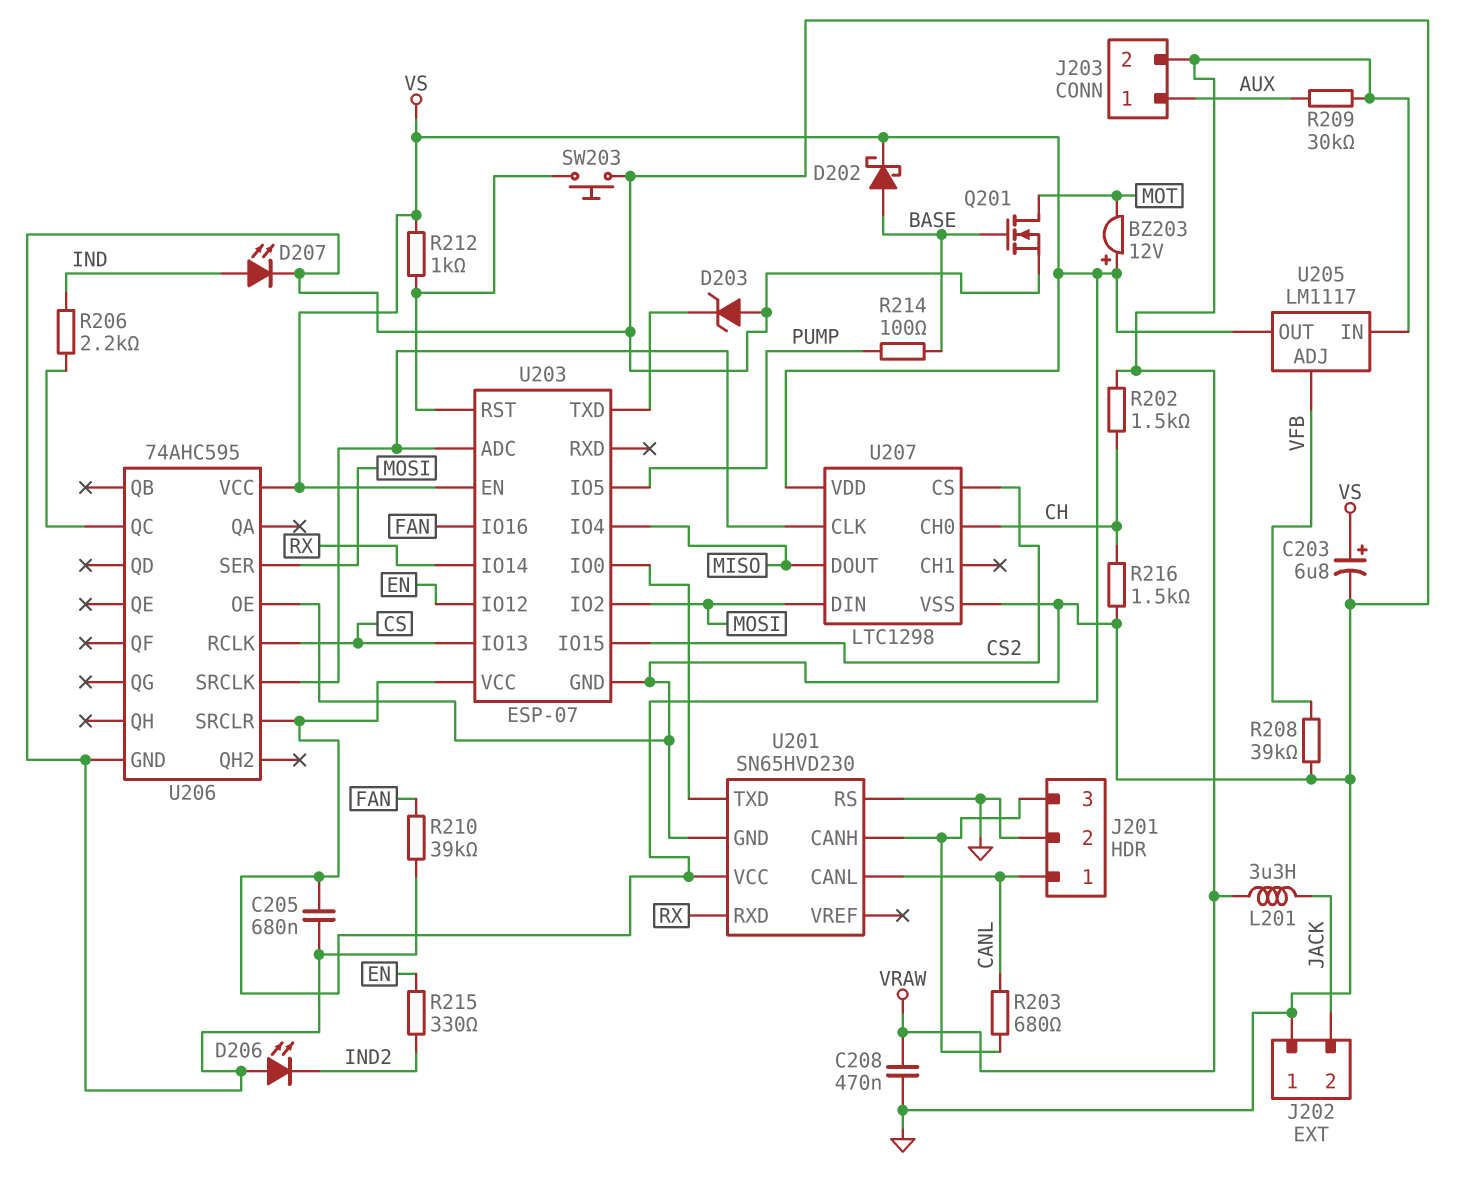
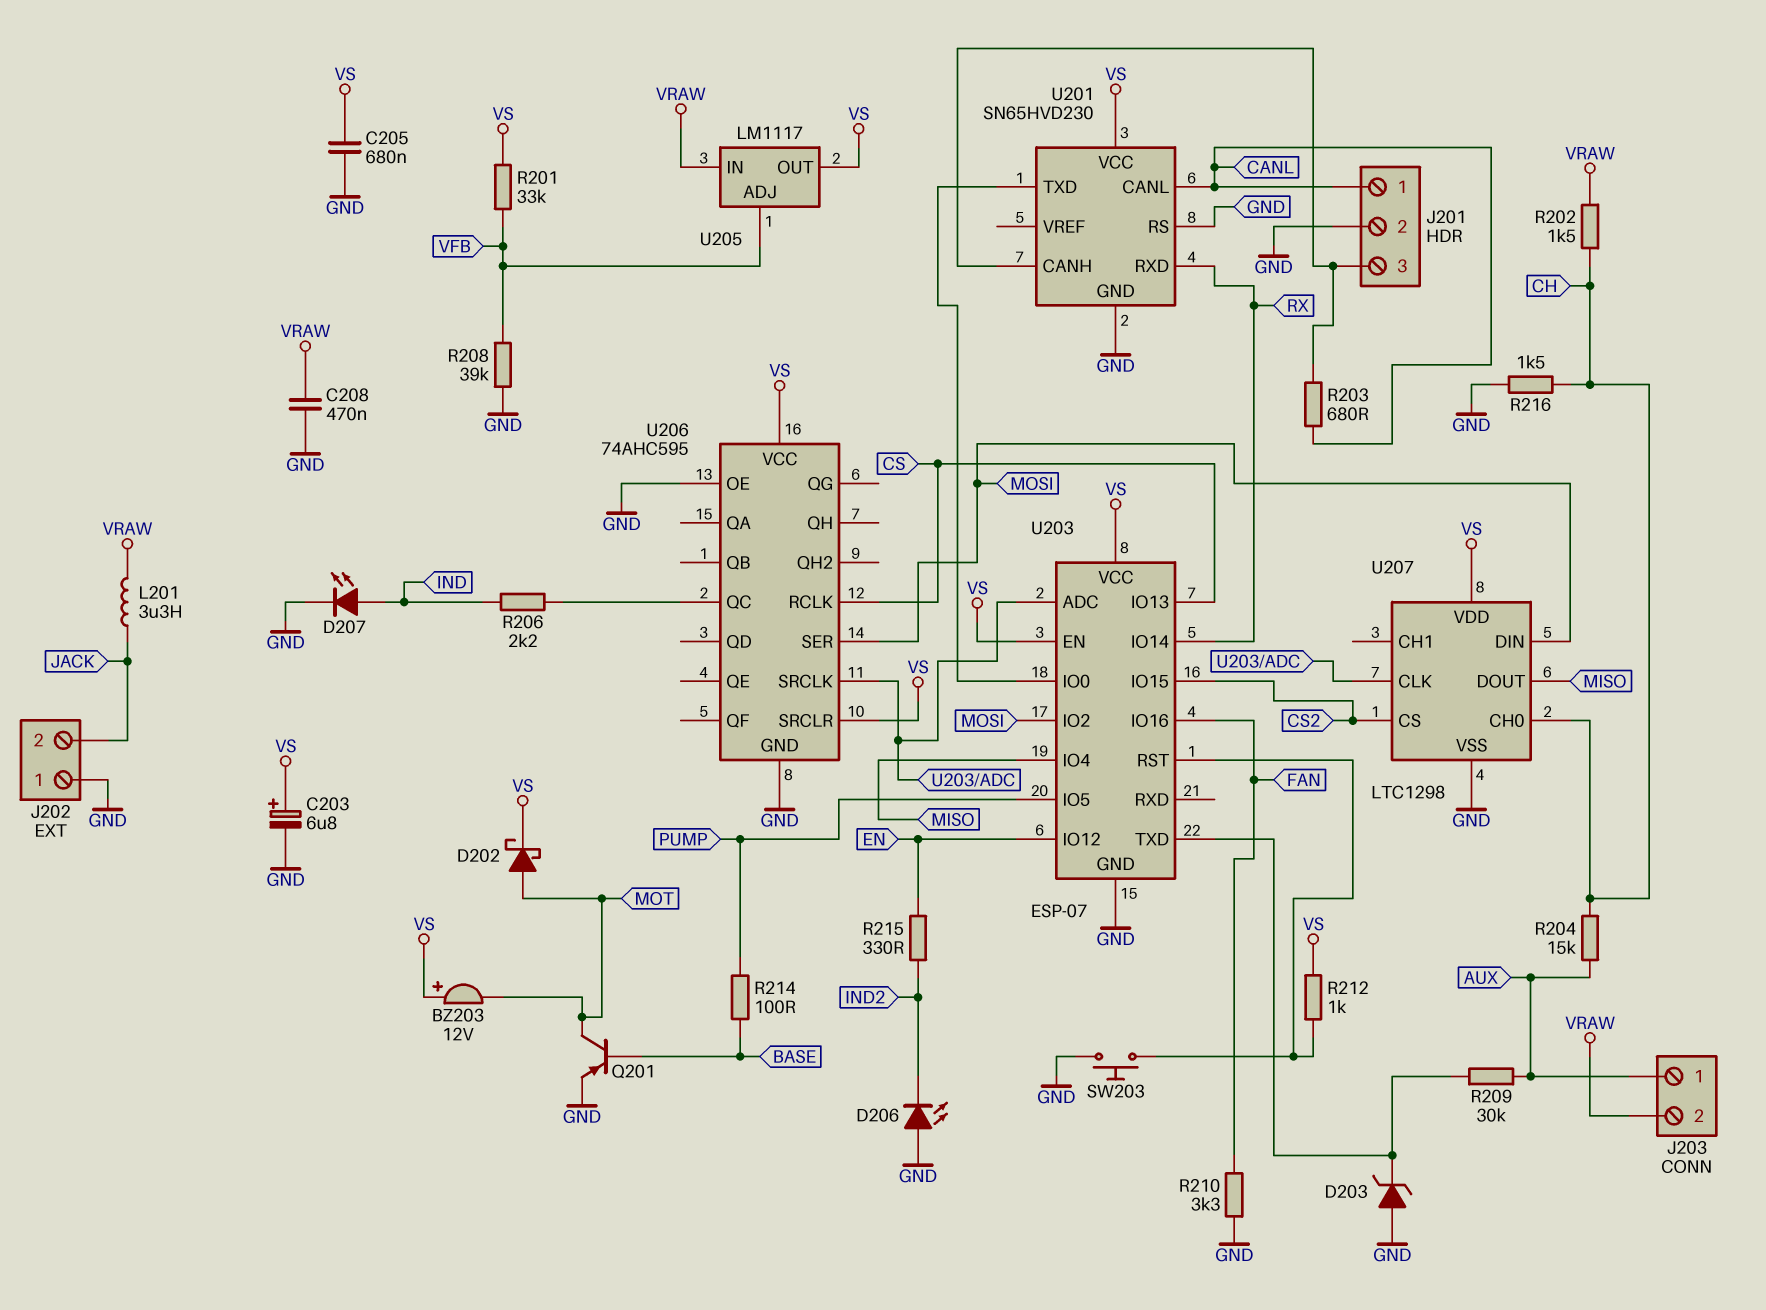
D202: schottky (A BASE, K VS) -> schottky (A MOT, K VS)
Q201: NMOS (G BASE, D MOT, S GND) -> PNP (B BASE, C MOT, E GND)
R201: none -> 33k (VFB, VS)
R204: none -> 15k (AUX, CH)
R209: 30k (AUX, VRAW) -> 30k (AUX, U203/TXD)
R210: 39k (FAN, GND) -> 3.3k (FAN, GND)

